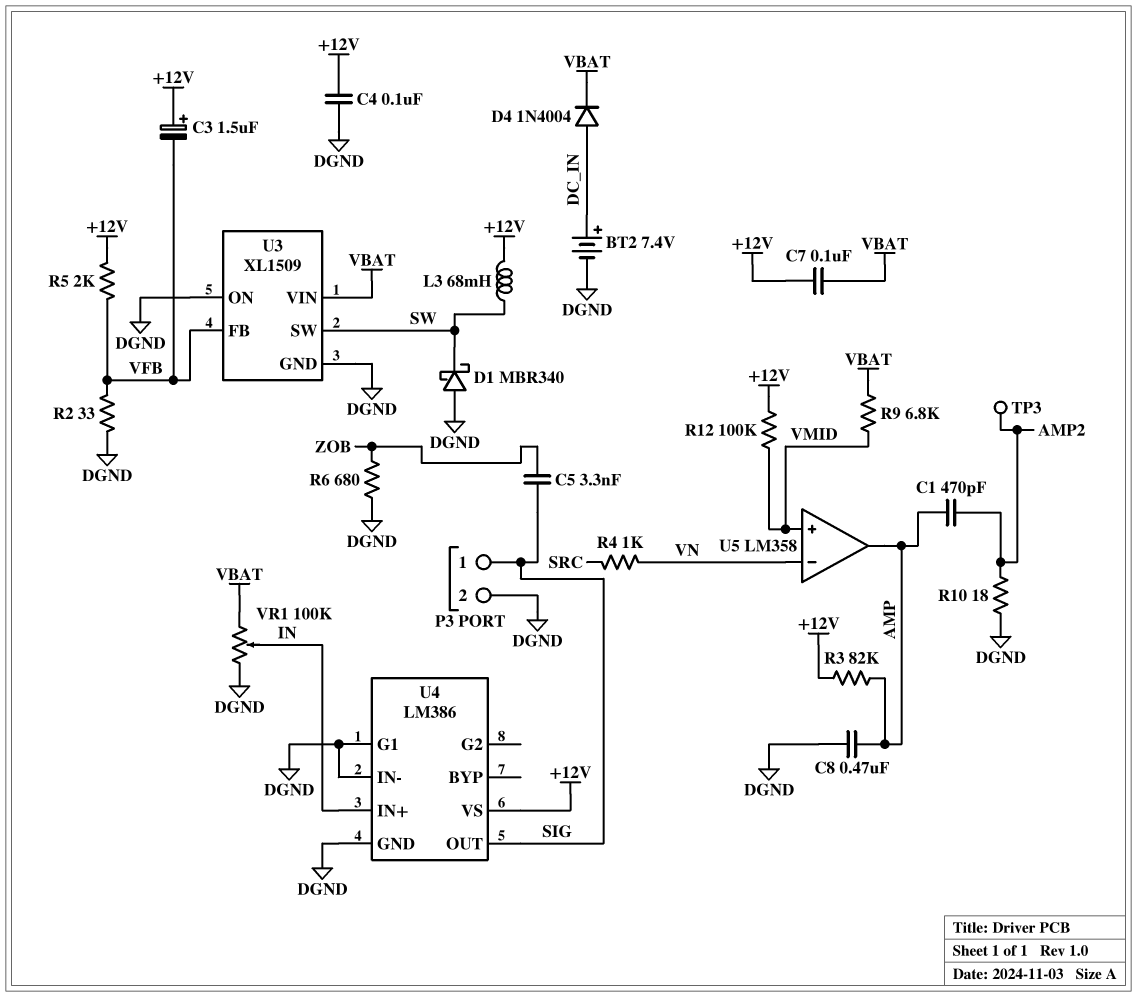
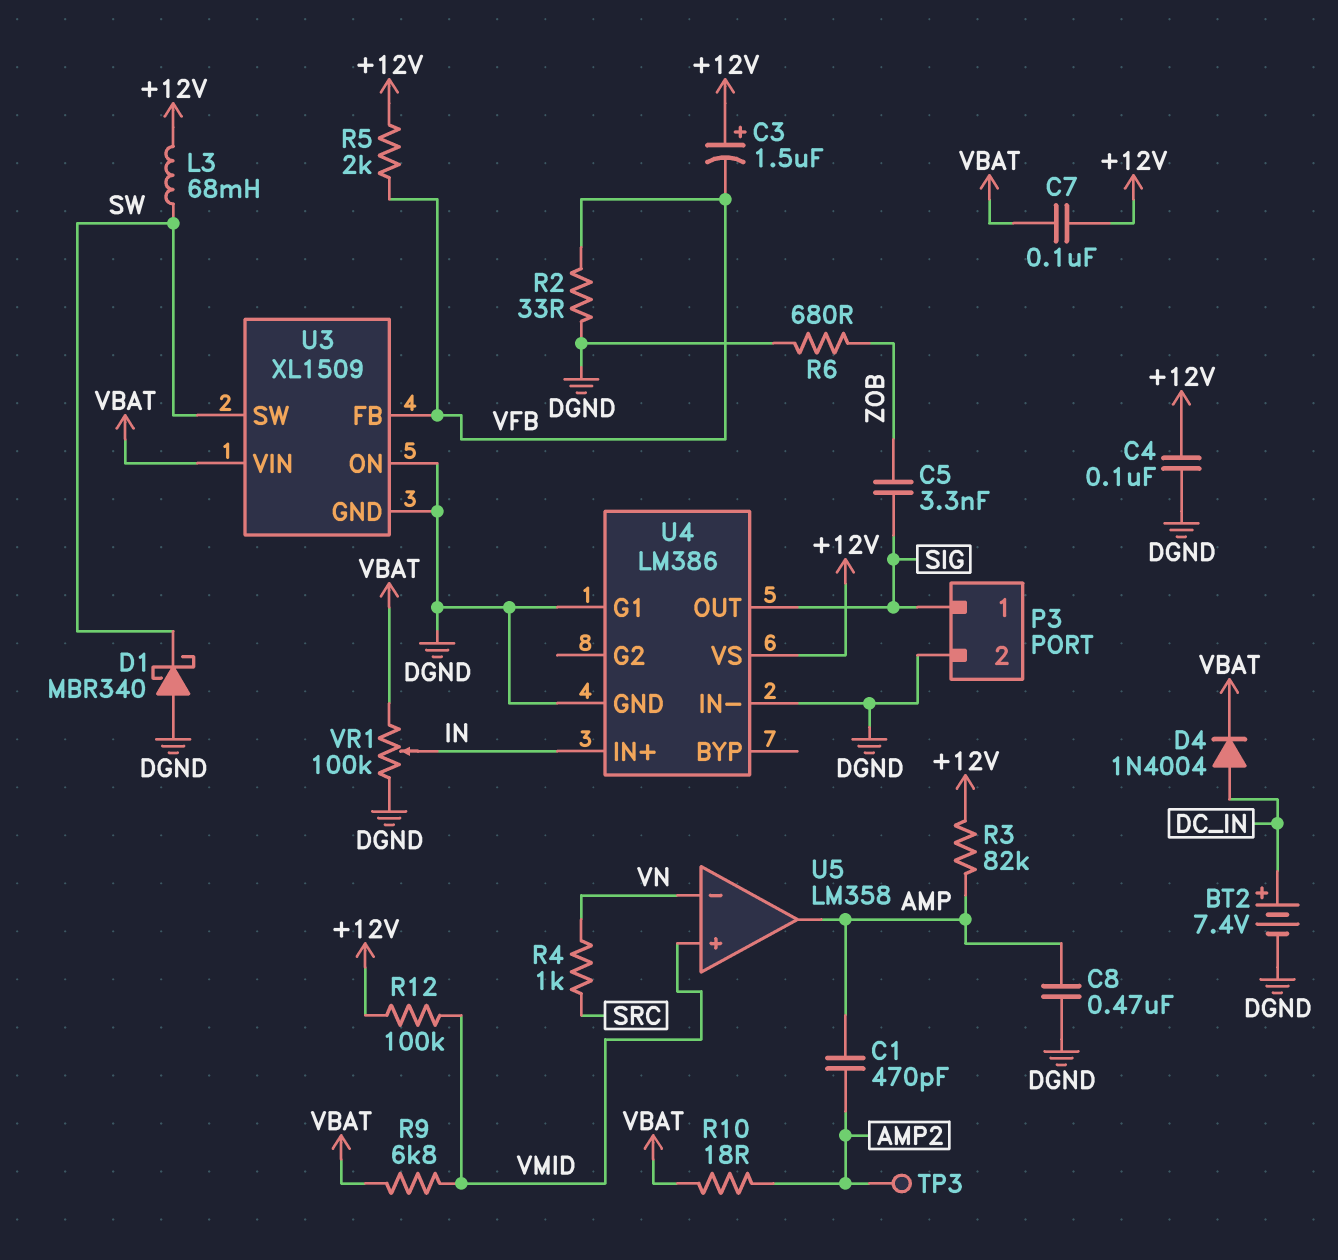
R10: 18 (AMP2, DGND) -> 18 (AMP2, VBAT)

